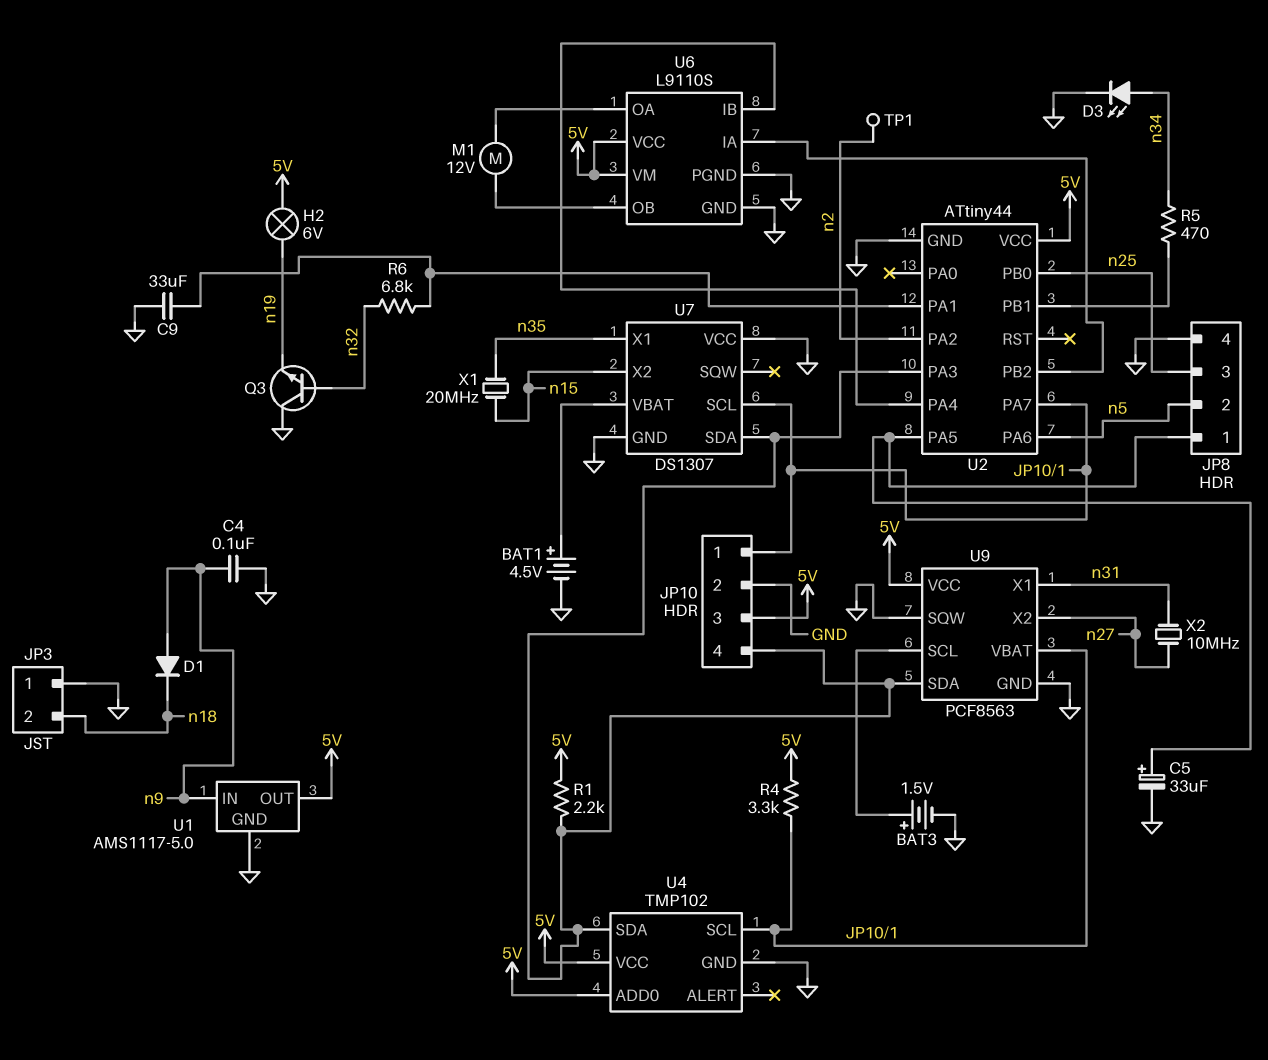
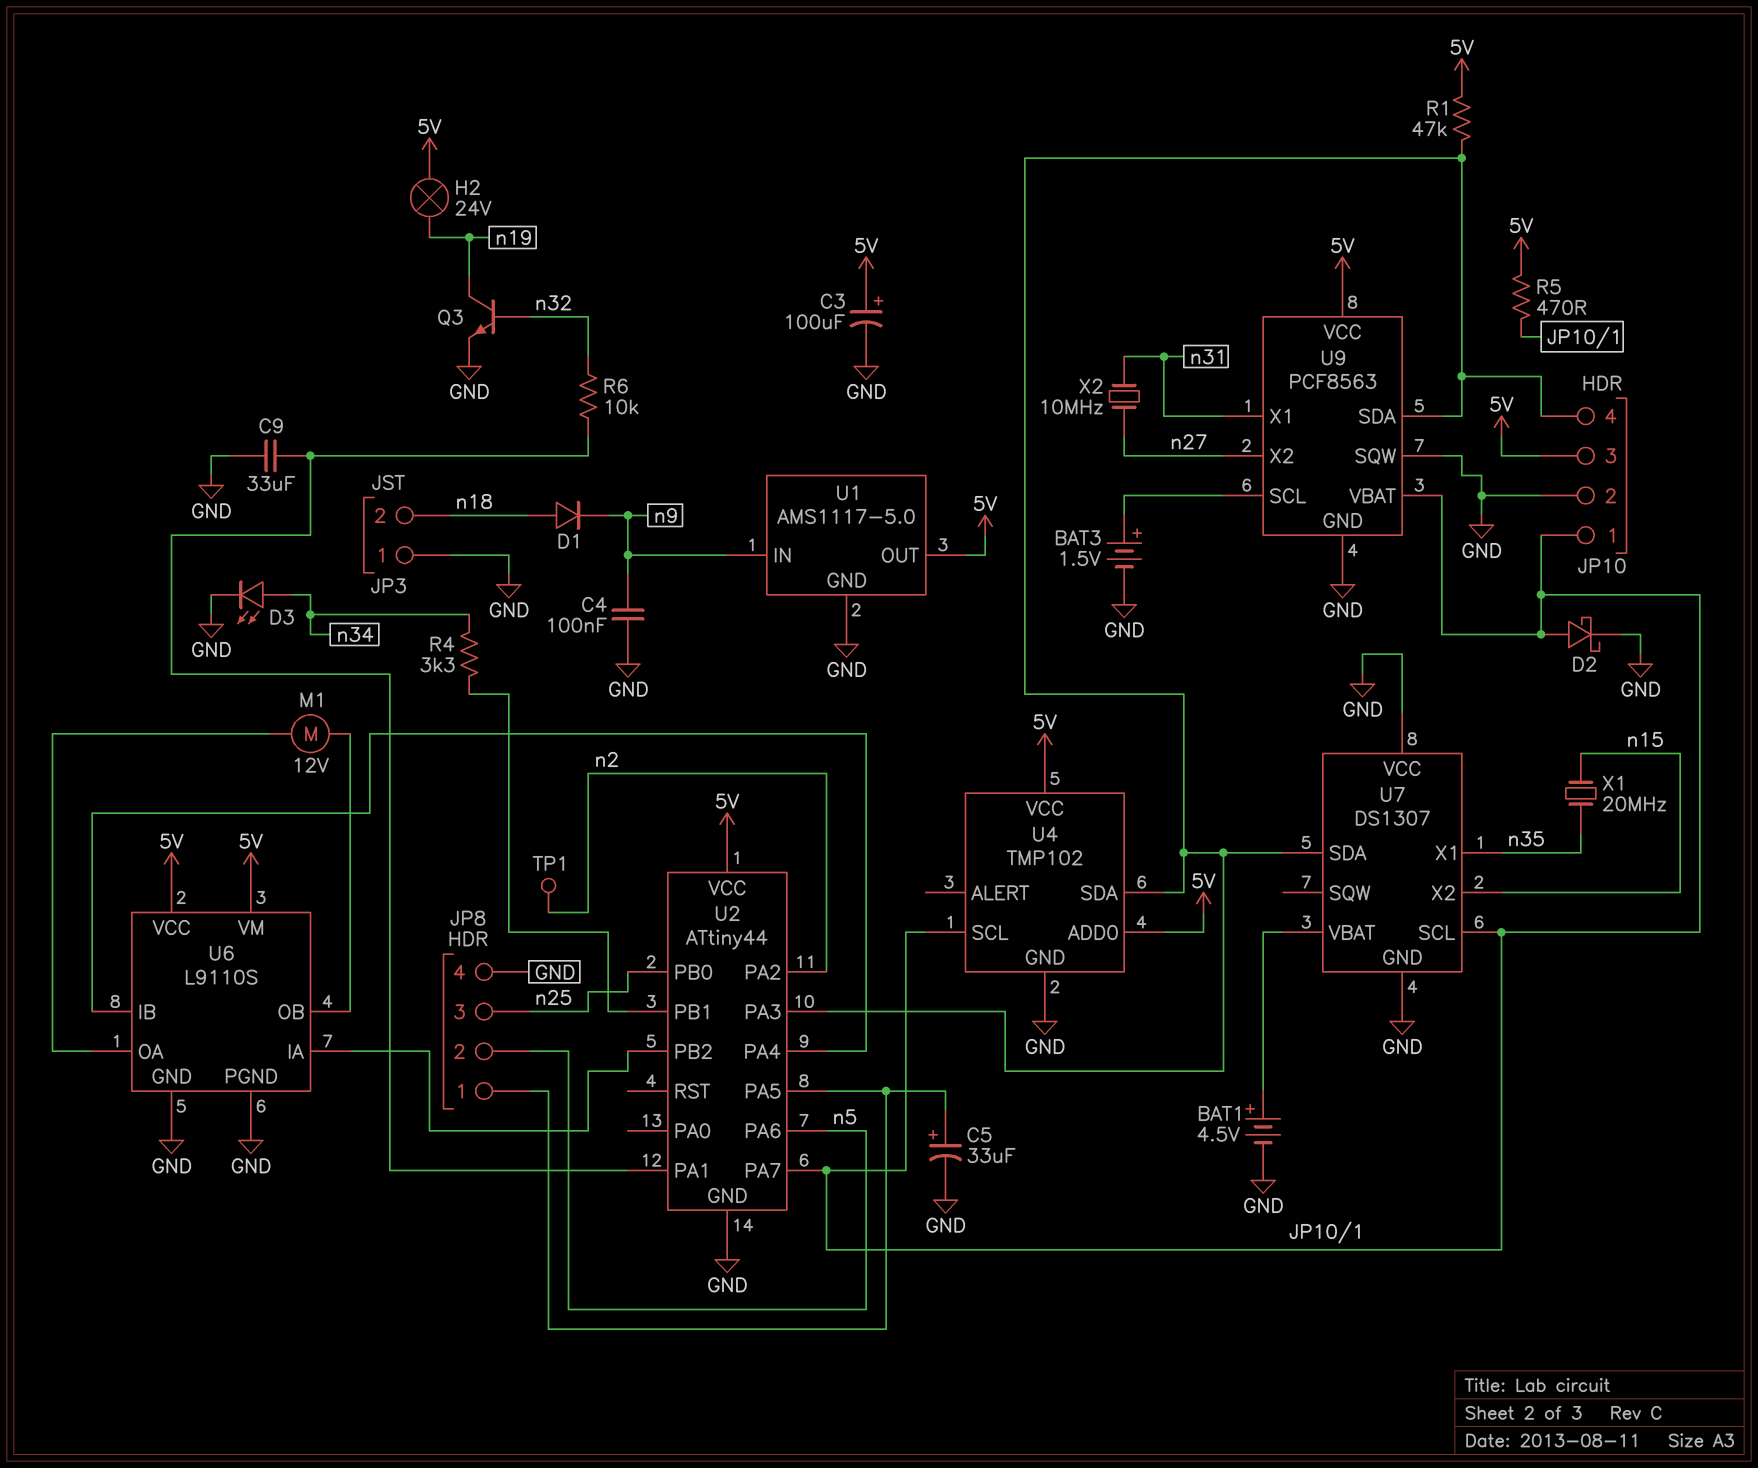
C3: none -> 100uF (plus 5V, minus GND)
D1: diode (A n9, K n18) -> diode (A n18, K n9)
D2: none -> schottky (A JP10/1, K GND)
H2: lamp 6V (5V, n19) -> lamp 24V (5V, n19)
Q3: NPN (B n32, C GND, E n19) -> NPN (B n32, C n19, E GND)
R1: 2.2k (5V, JP10/4) -> 47k (5V, JP10/4)
R4: 3.3k (5V, JP10/1) -> 3.3k (U2/PB1, n34)
R5: 470 (U2/PB1, n34) -> 470 (5V, JP10/1)
R6: 6.8k (U2/PA1, n32) -> 10k (U2/PA1, n32)

